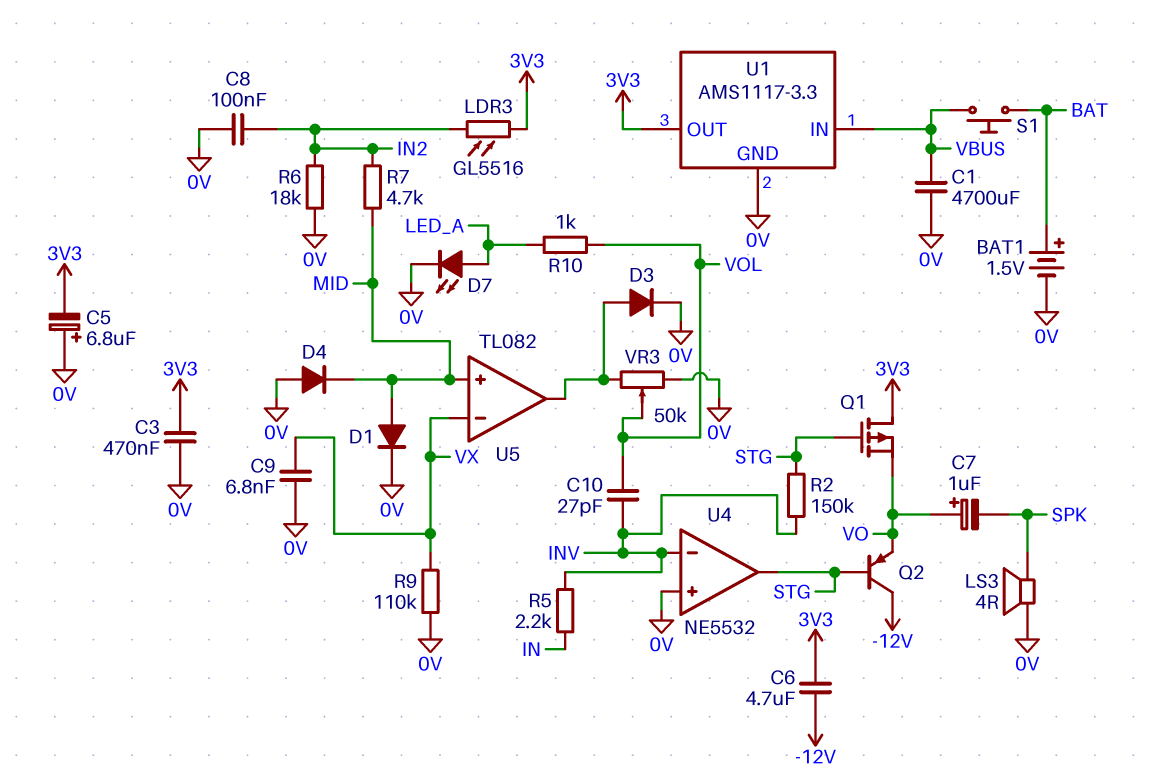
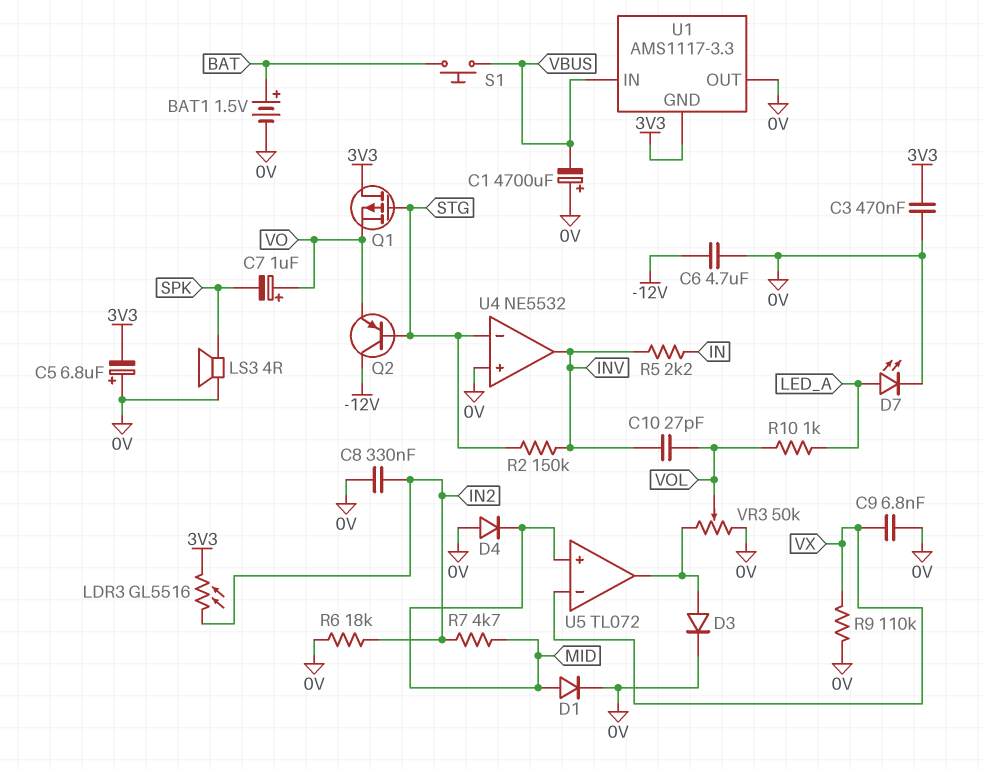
C1: 4700uF (0V, VBUS) -> 4700uF (plus 0V, minus VBUS)
C6: 4.7uF (-12V, 3V3) -> 4.7uF (-12V, 0V)
C8: 100nF (0V, IN2) -> 330nF (0V, IN2)
U1 pin GND: 0V -> 3V3
U1 pin OUT: 3V3 -> 0V
U4 pin in-: INV -> STG
U4 pin out: STG -> INV
U5: TL082 -> TL072

